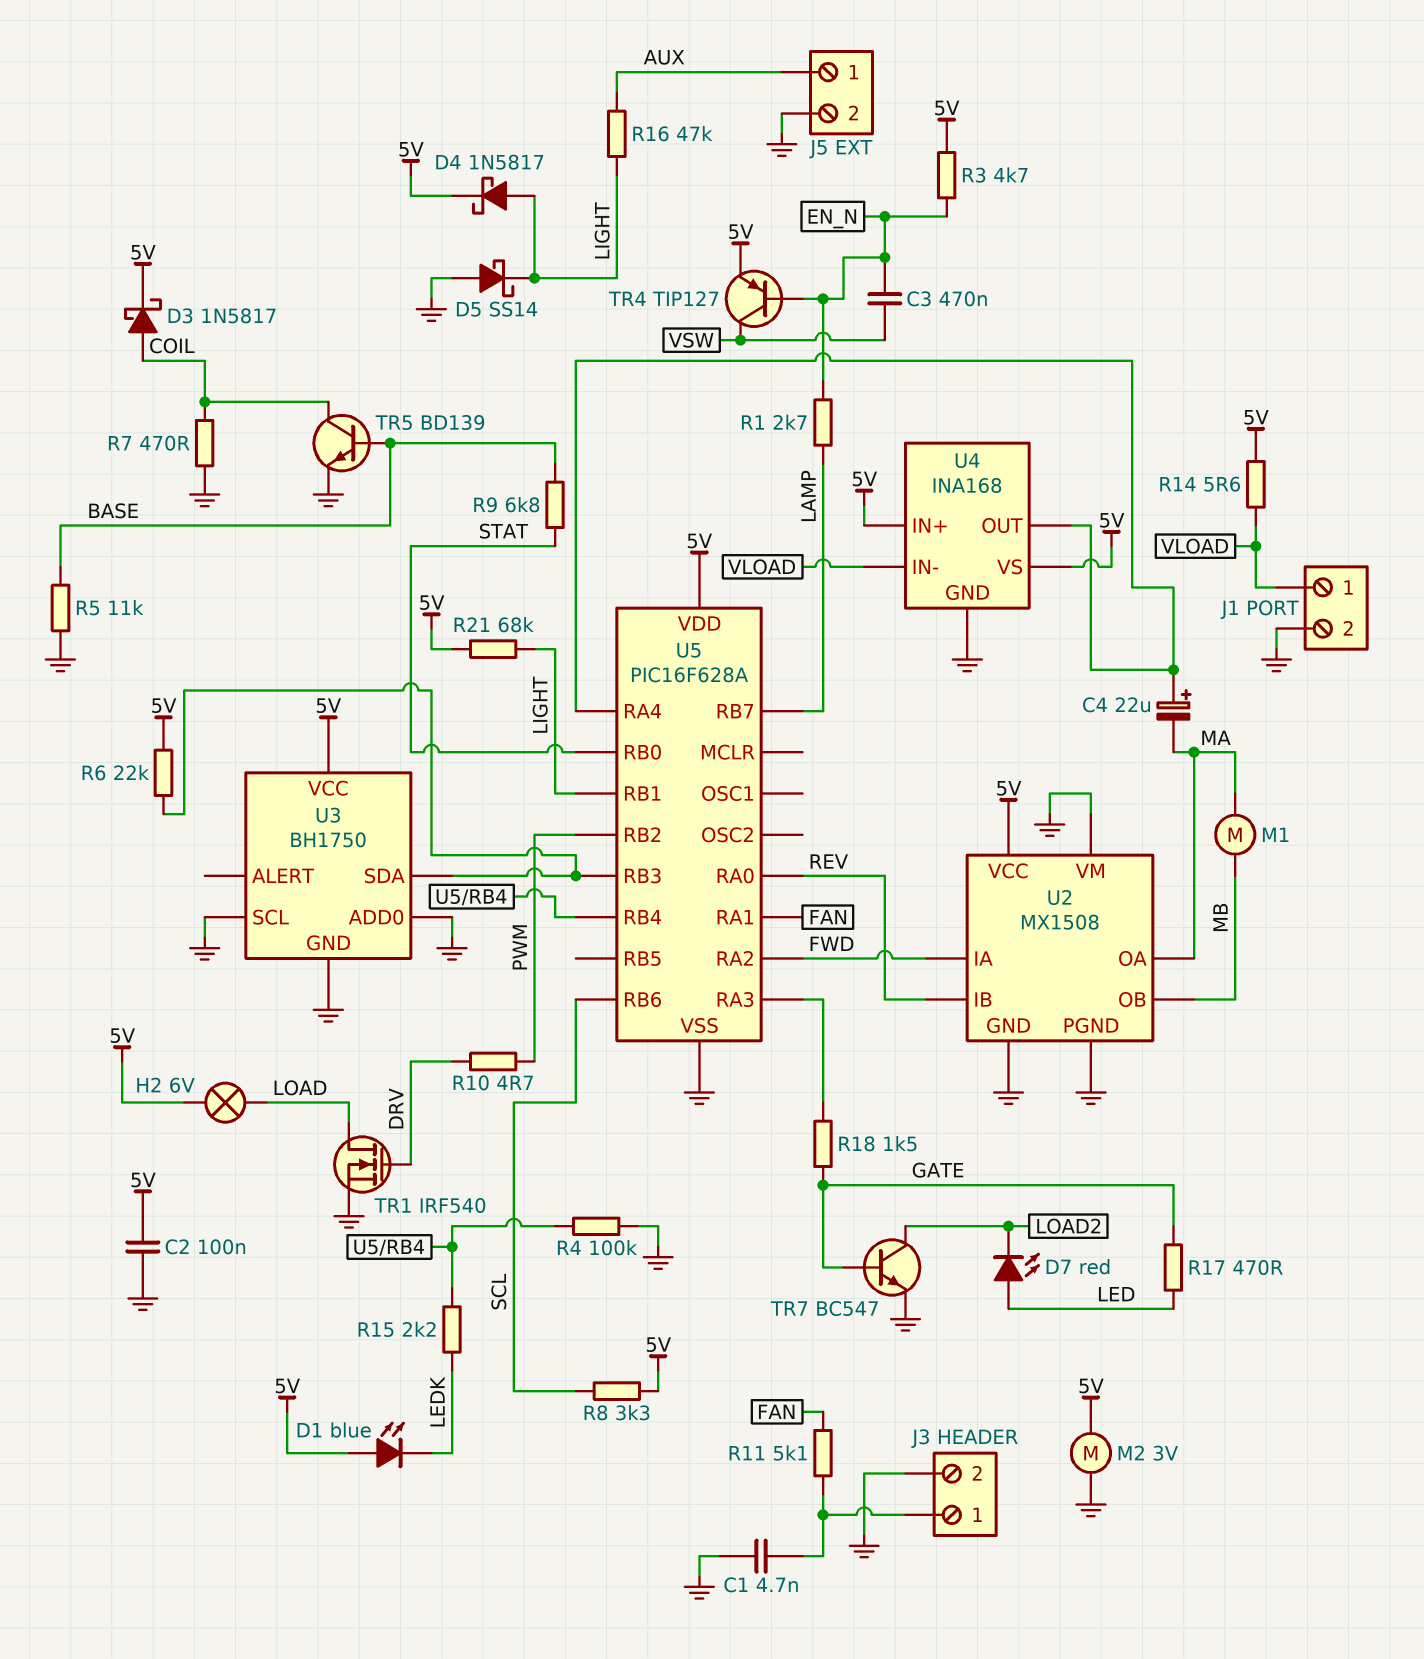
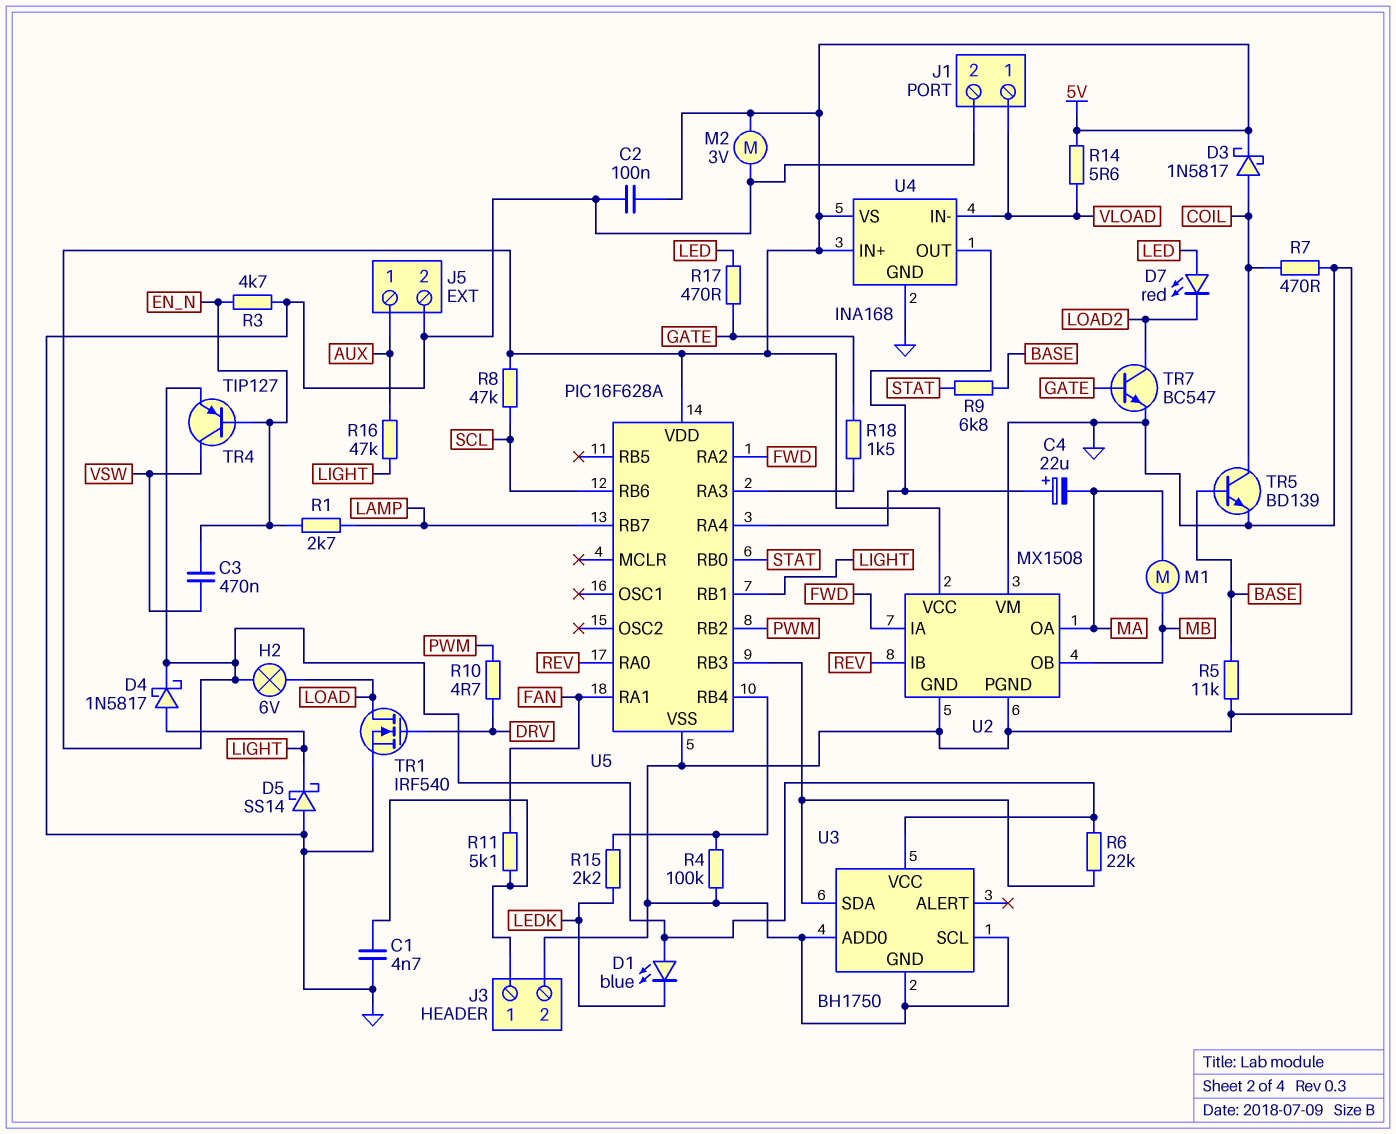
R3: 4.7k (5V, EN_N) -> 4.7k (EN_N, GND)
R8: 3.3k (5V, SCL) -> 47k (5V, SCL)
R21: 68k (5V, LIGHT) -> none

